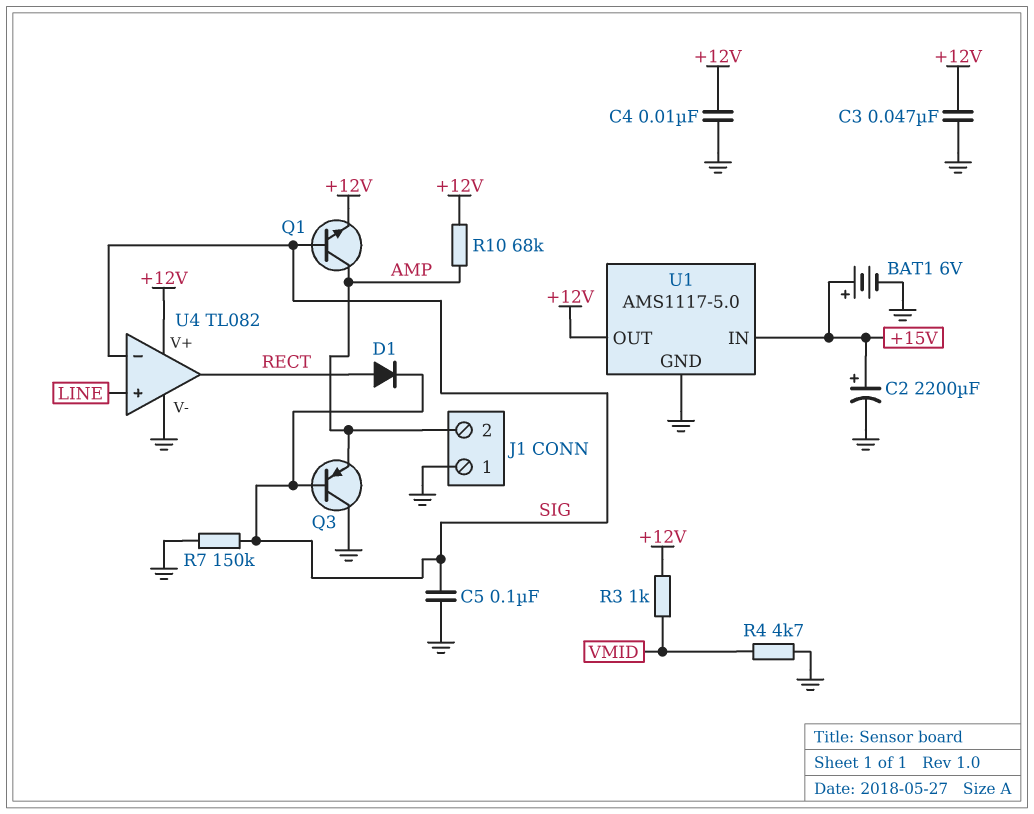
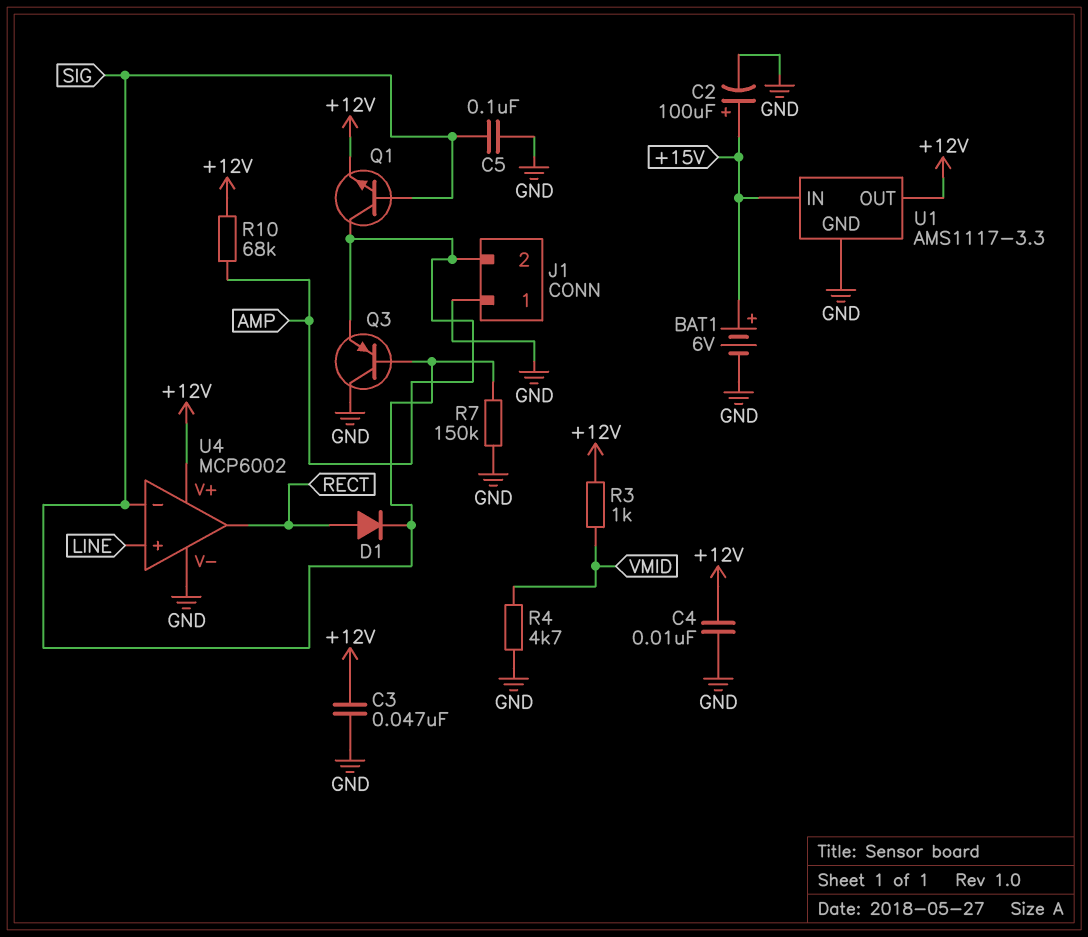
C2: 2200uF (plus +15V, minus GND) -> 100uF (plus +15V, minus GND)
U1: AMS1117-5.0 -> AMS1117-3.3
U4: TL082 -> MCP6002

